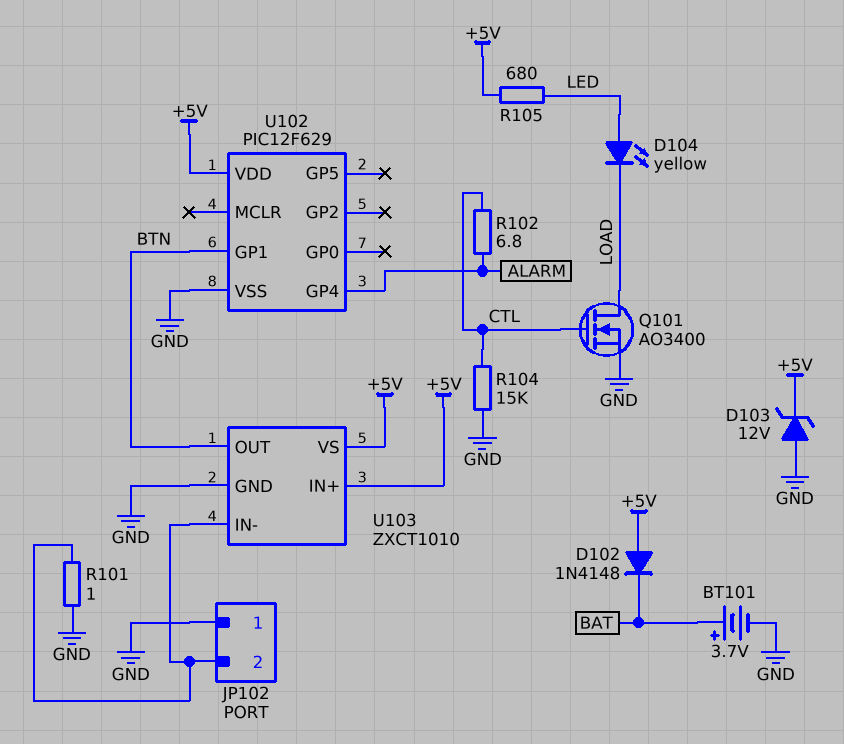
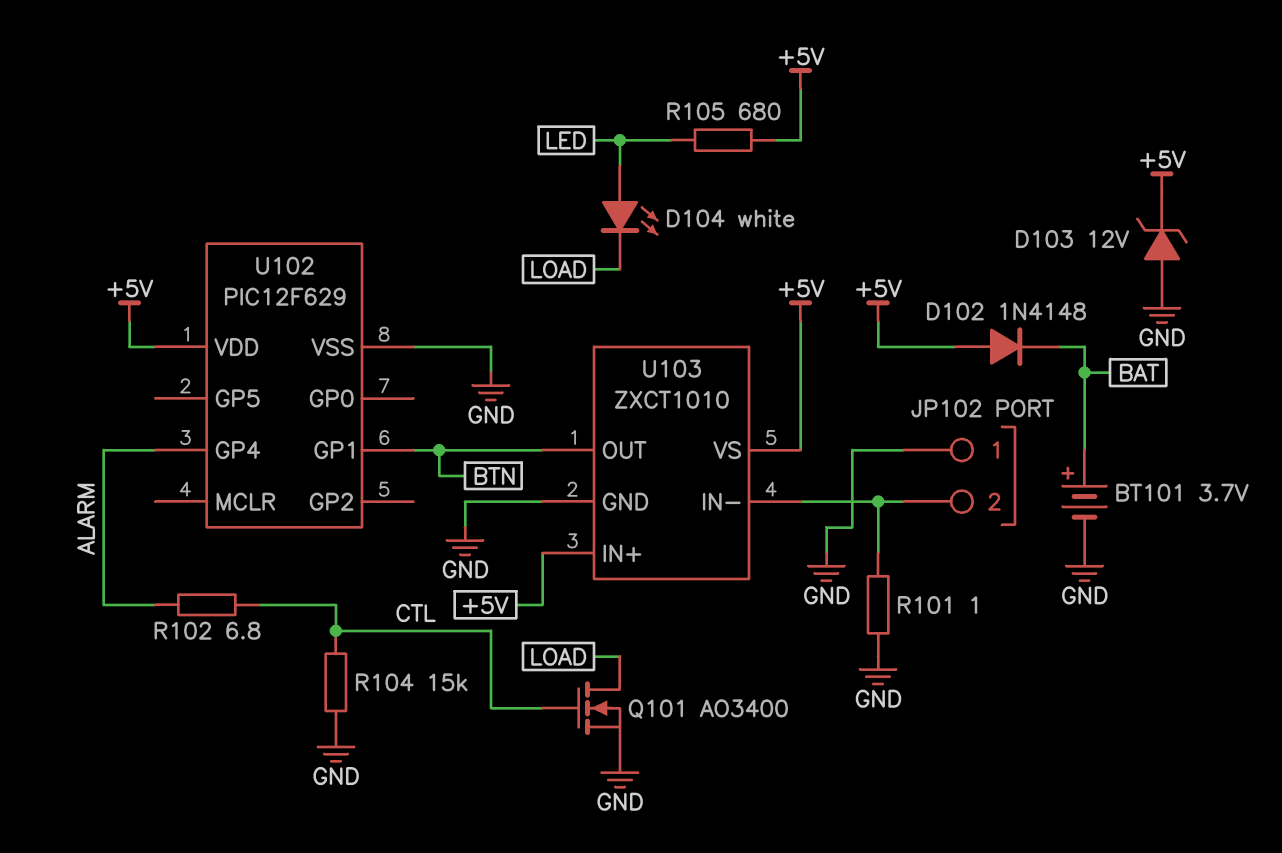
D104: LED yellow (A LED, K LOAD) -> LED white (A LED, K LOAD)

